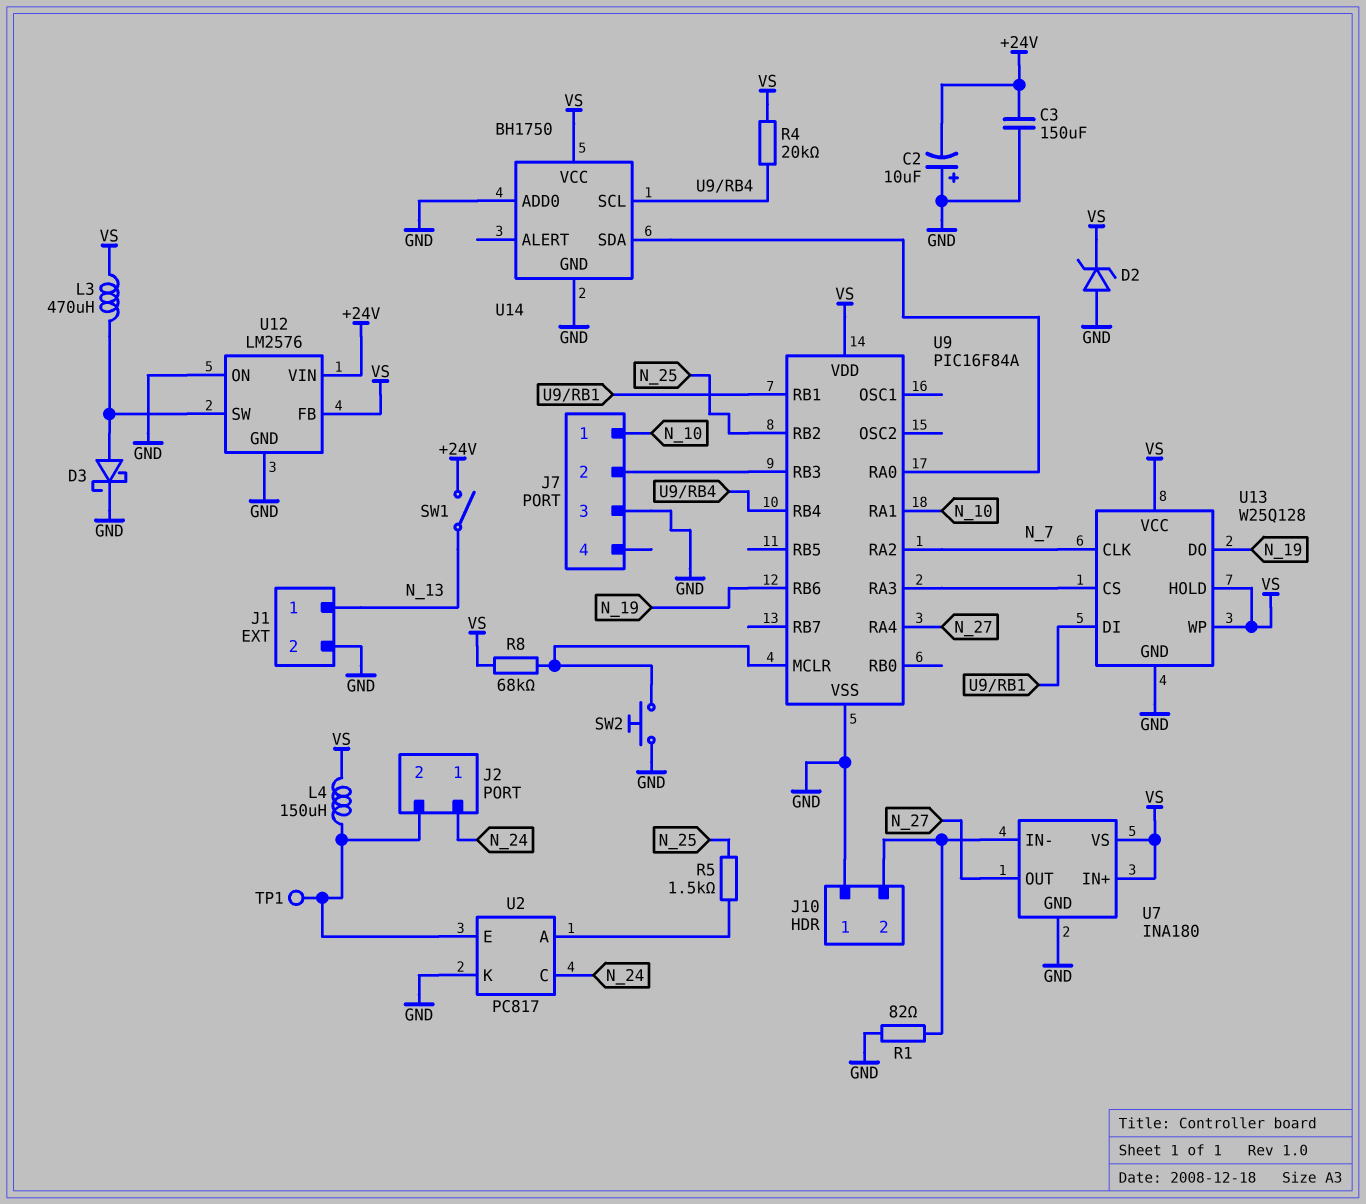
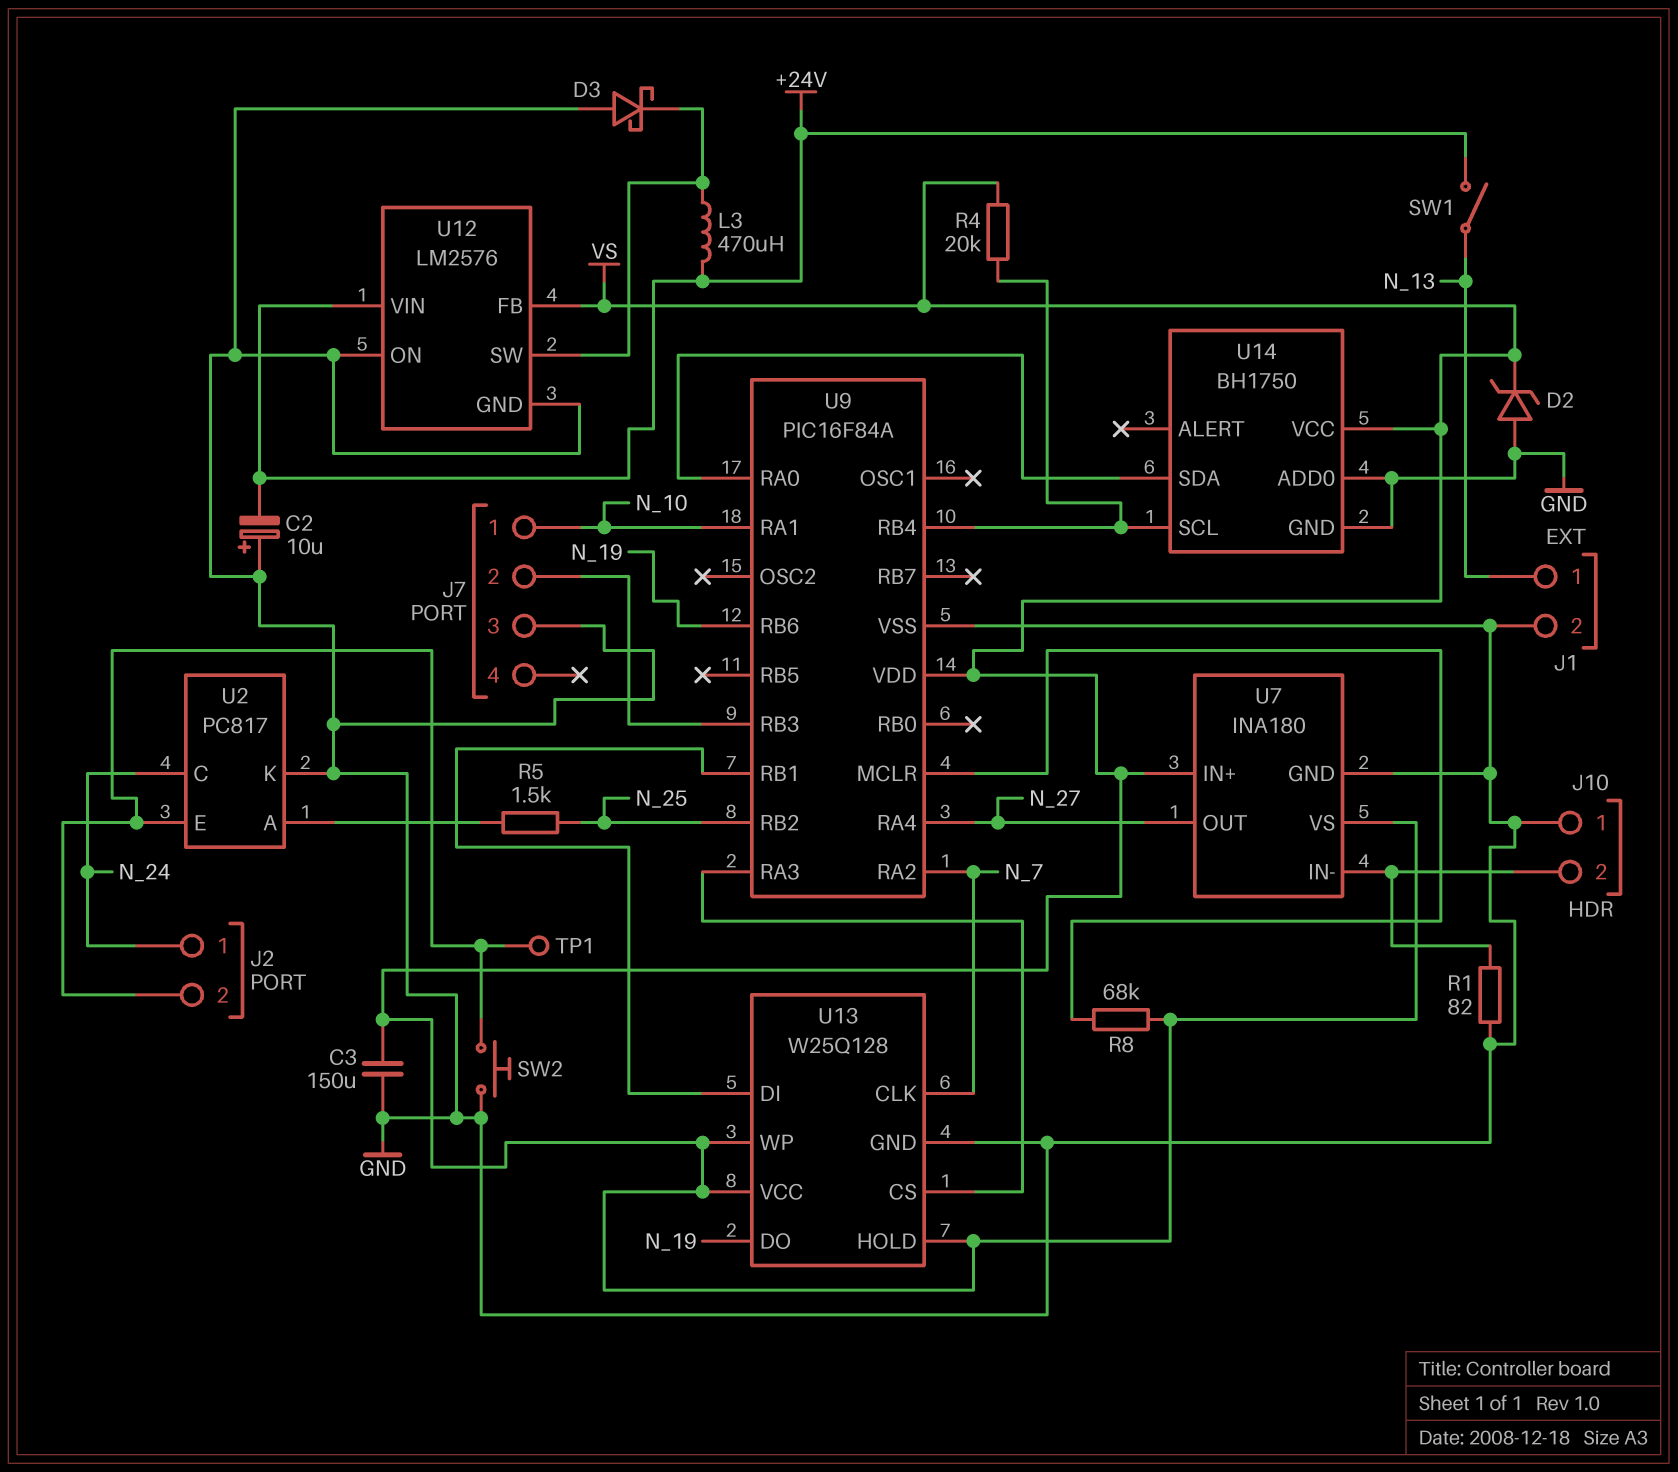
C3: 150uF (+24V, GND) -> 150uF (GND, VS)
D3: schottky (A U12/SW, K GND) -> schottky (A GND, K U12/SW)
L3: 470uH (U12/SW, VS) -> 470uH (+24V, U12/SW)
L4: 150uH (J2/2, VS) -> none
SW2: button (GND, U9/MCLR) -> button (GND, J2/2)

